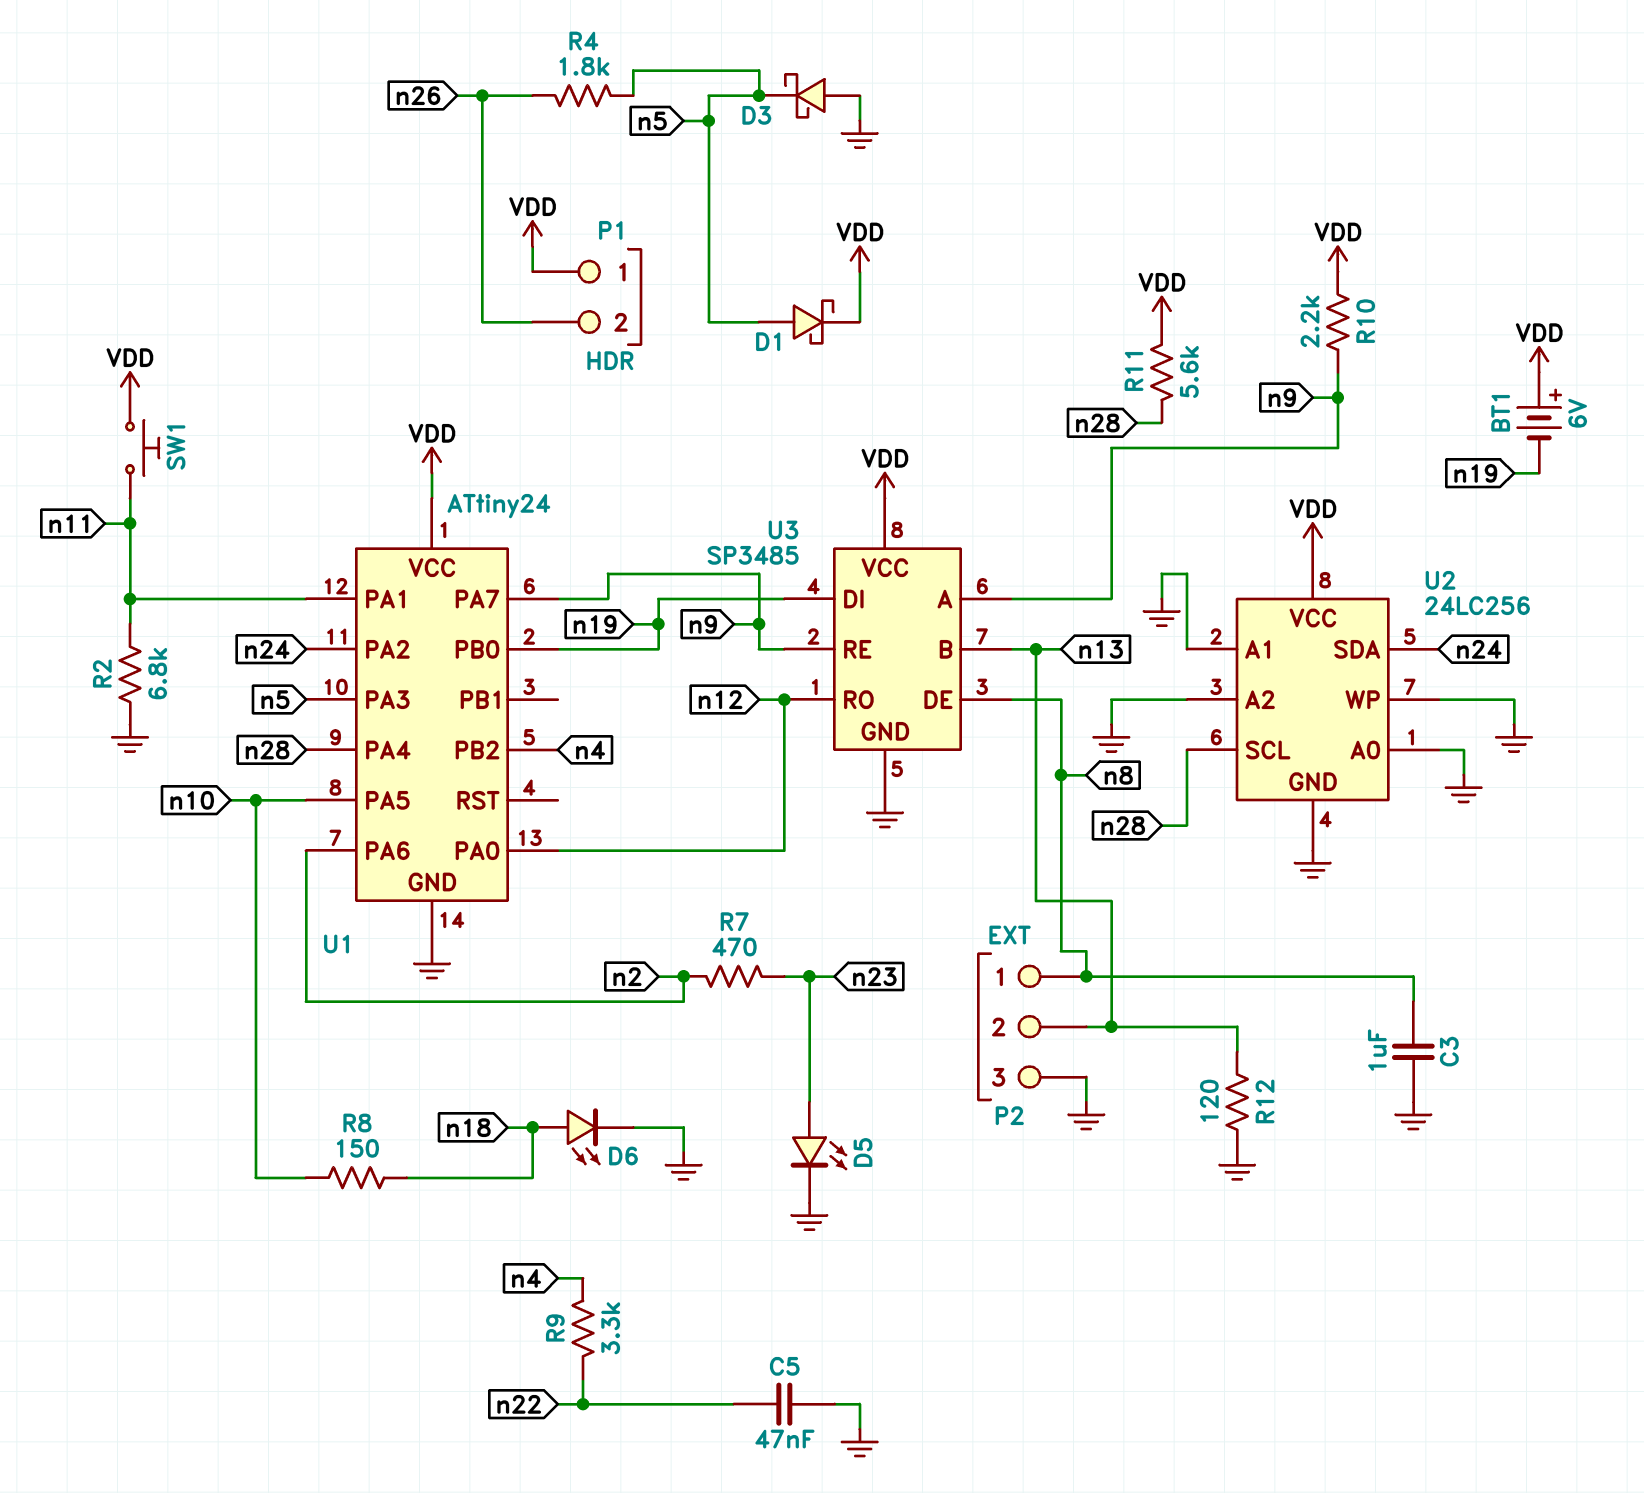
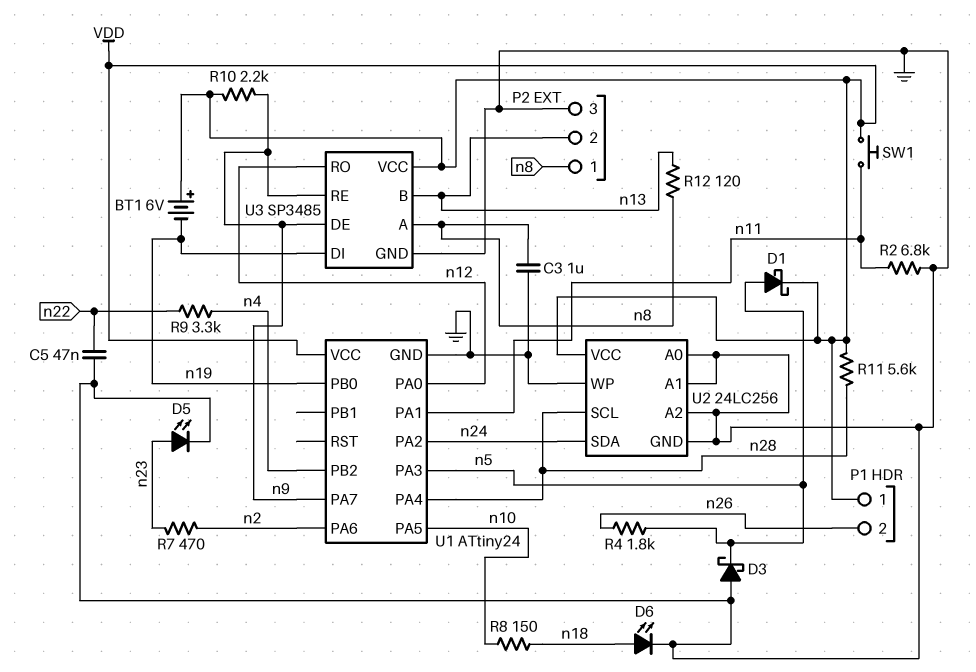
R12: 120 (GND, n13) -> 120 (n8, n13)
U3 pin A: n9 -> n8
U3 pin DE: n8 -> n9

